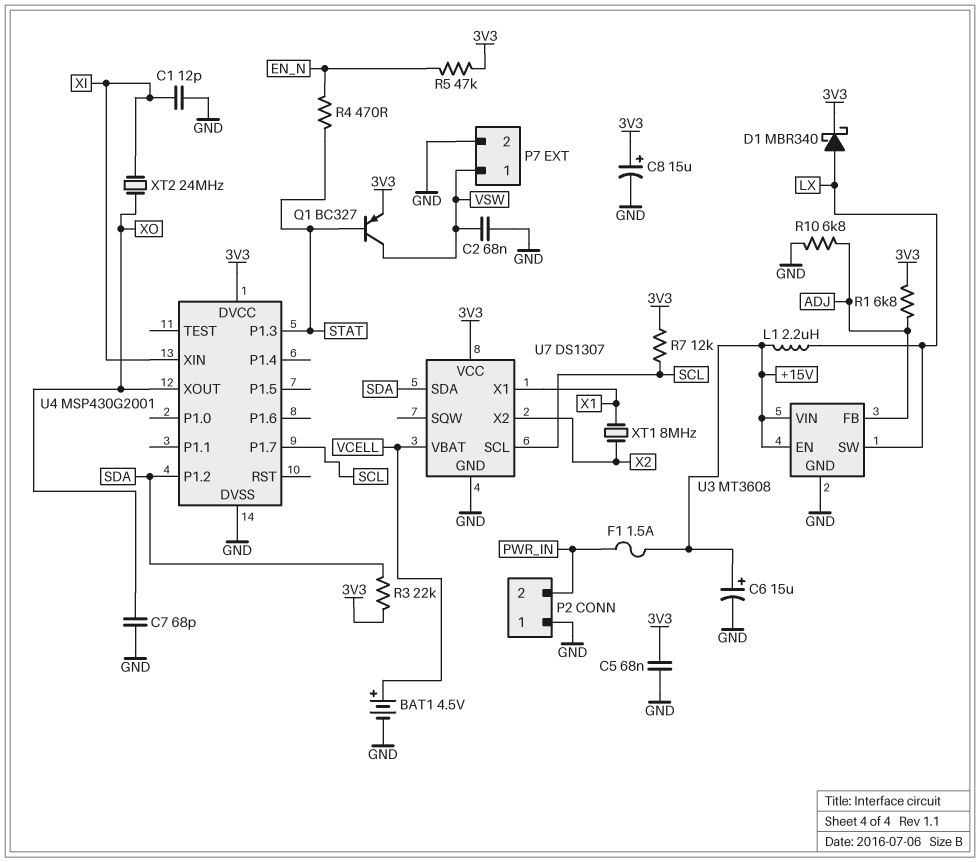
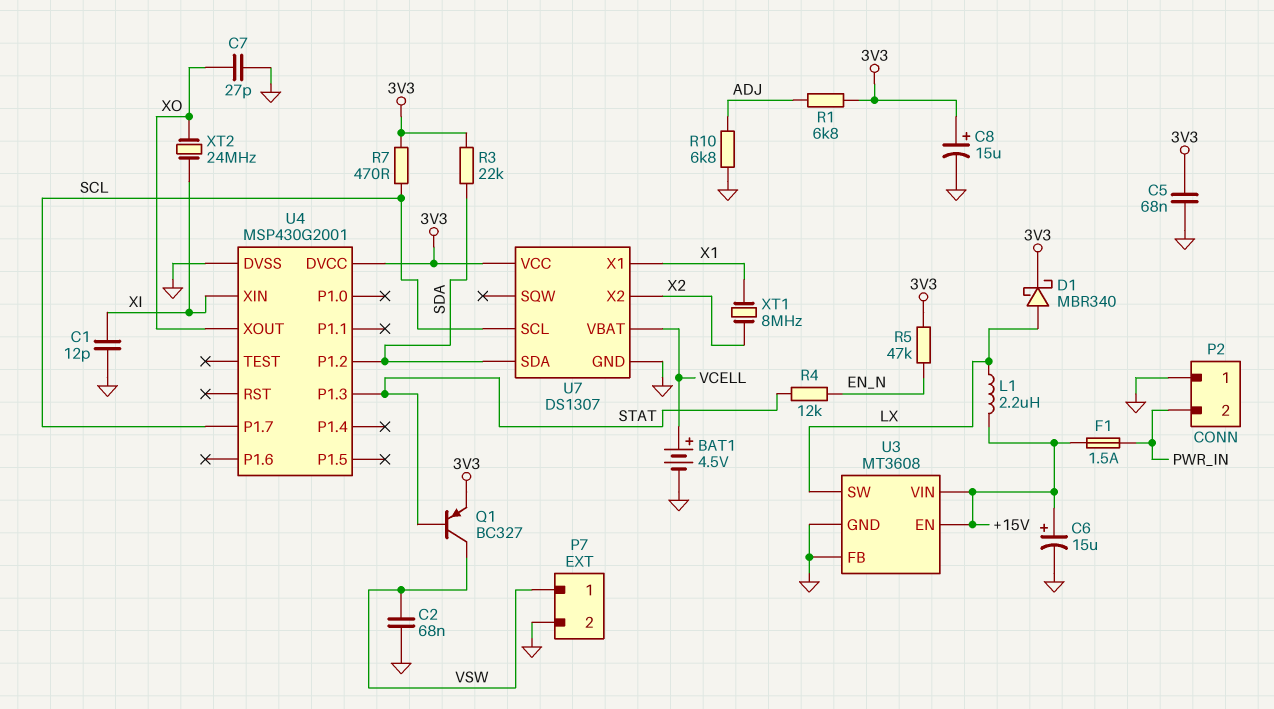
C7: 68pF (GND, XO) -> 27pF (GND, XO)
R4: 470 (EN_N, STAT) -> 12k (EN_N, STAT)
R7: 12k (3V3, SCL) -> 470 (3V3, SCL)
U3 pin FB: ADJ -> GND

